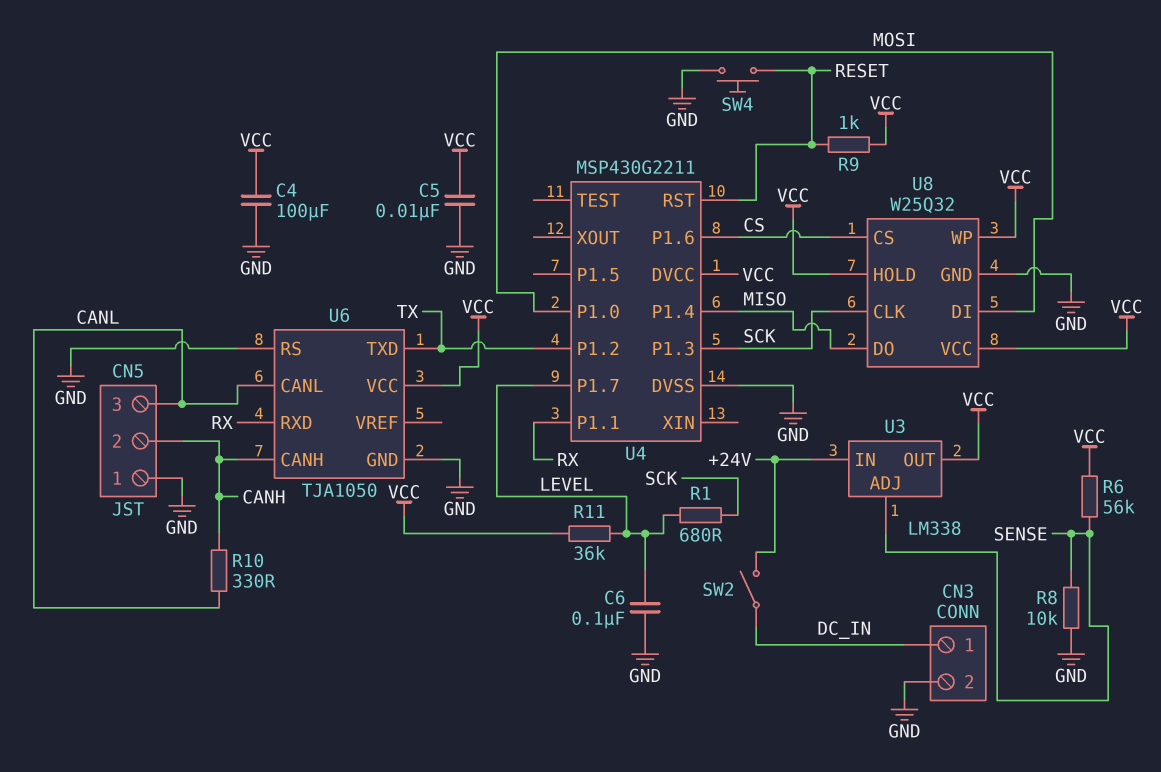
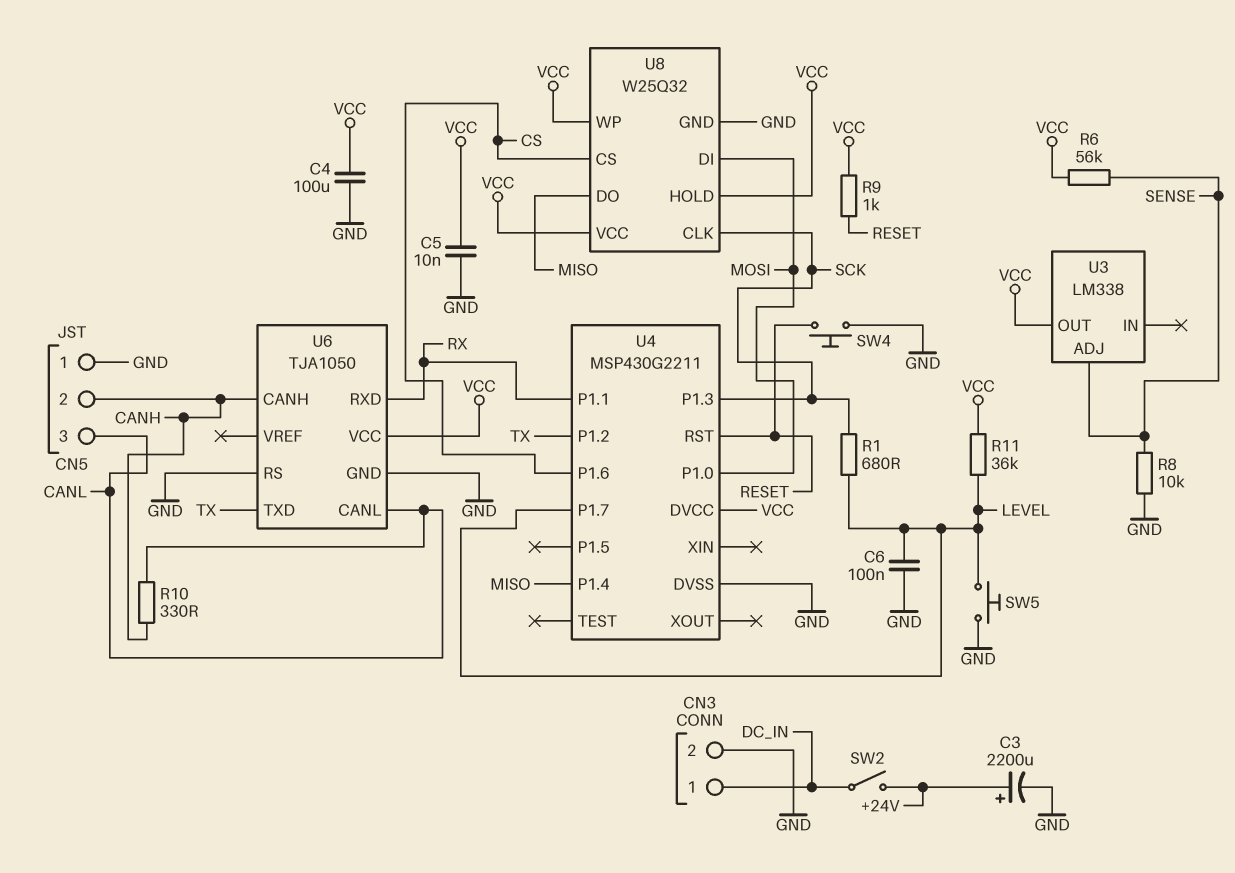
C3: none -> 2200uF (plus +24V, minus GND)
SW5: none -> button (GND, LEVEL)
U3 pin IN: +24V -> none

